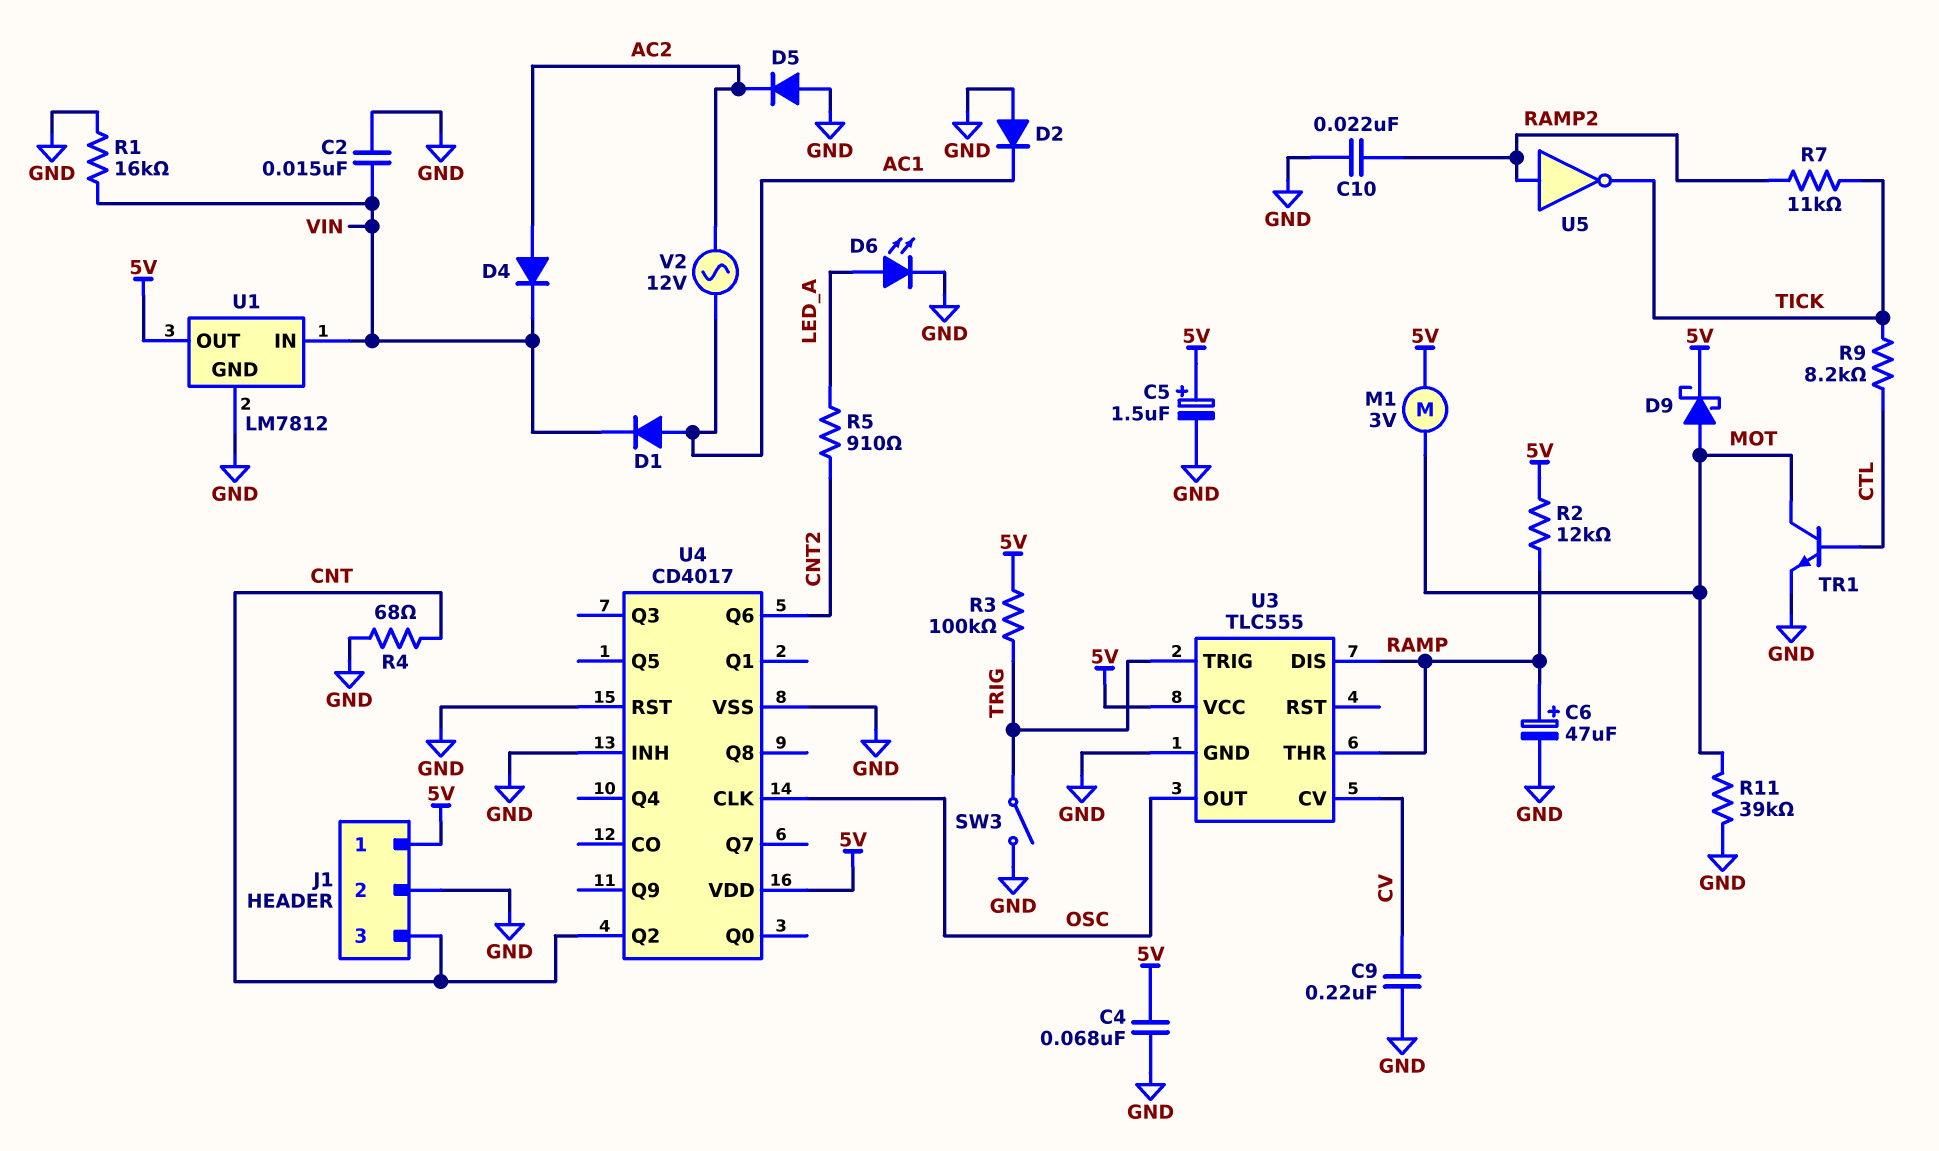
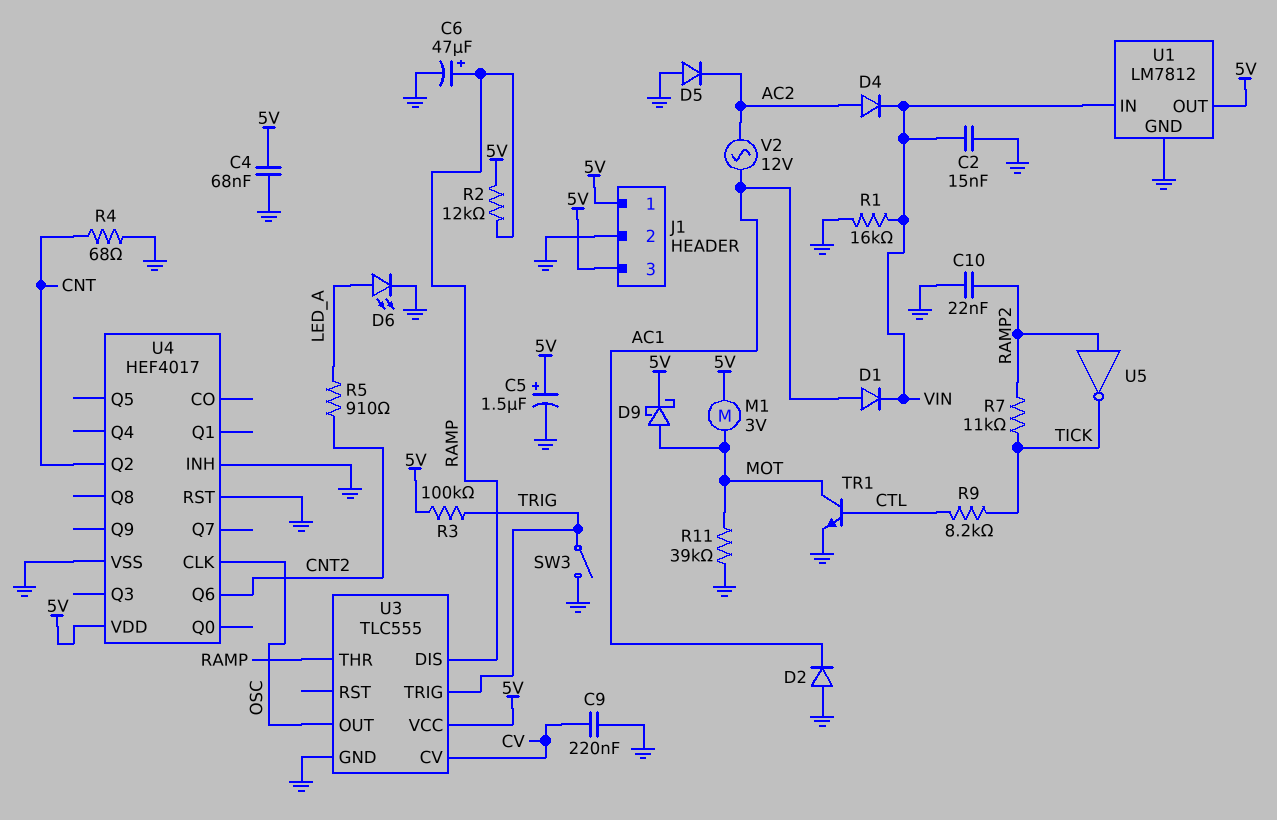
J1 pin 3: CNT -> 5V
U4: CD4017 -> HEF4017

